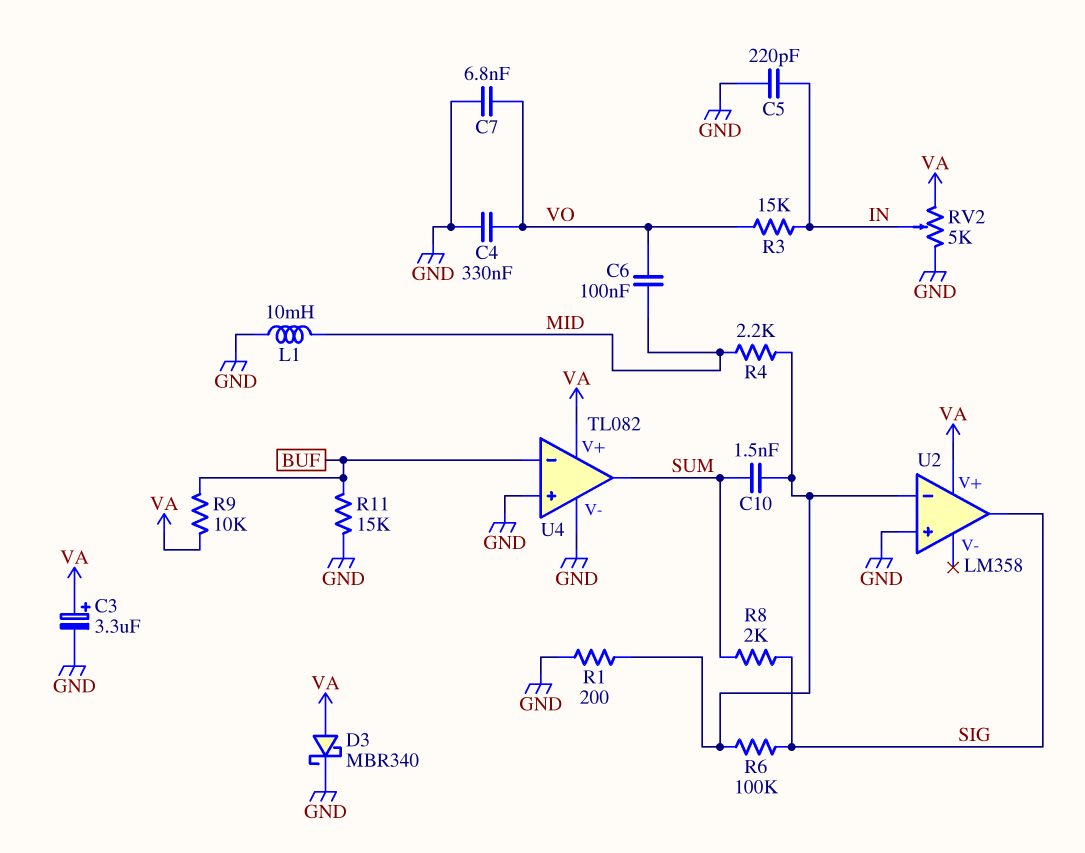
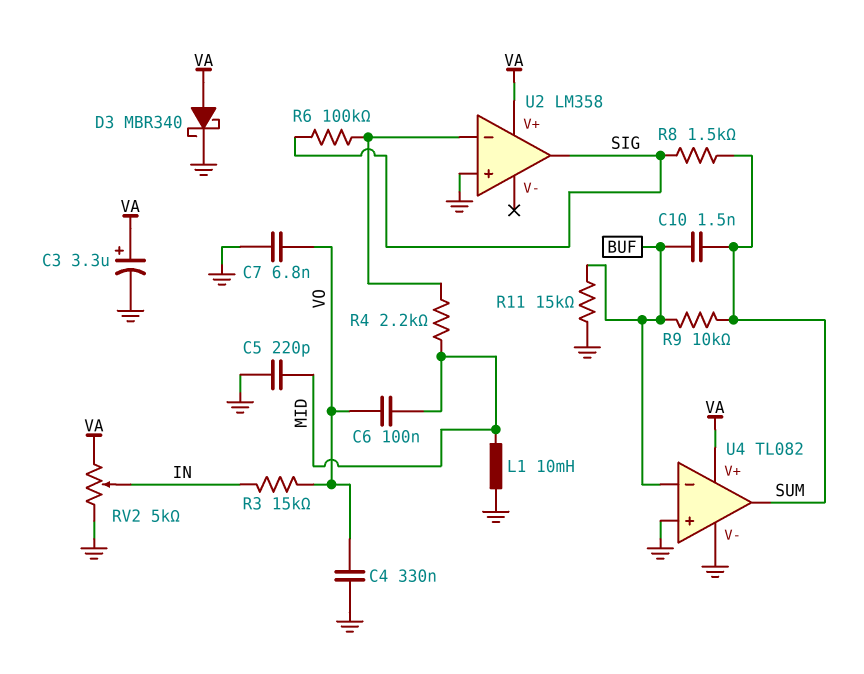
C5: 220pF (GND, IN) -> 220pF (GND, MID)
C10: 1.5nF (SUM, U2/in-) -> 1.5nF (BUF, SUM)
R1: 200 (GND, U2/in-) -> none
R8: 2k (SIG, SUM) -> 1.5k (SIG, SUM)
R9: 10k (BUF, VA) -> 10k (BUF, SUM)

